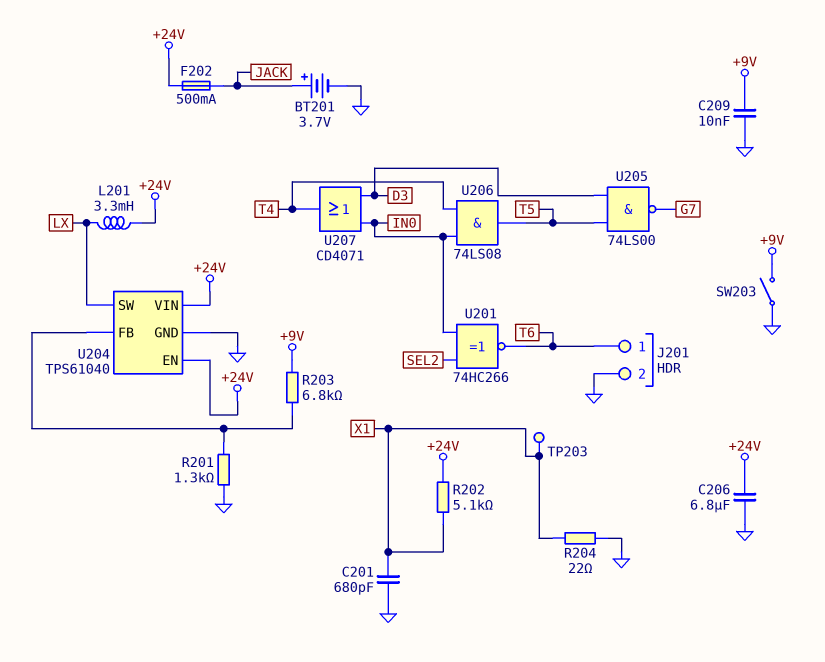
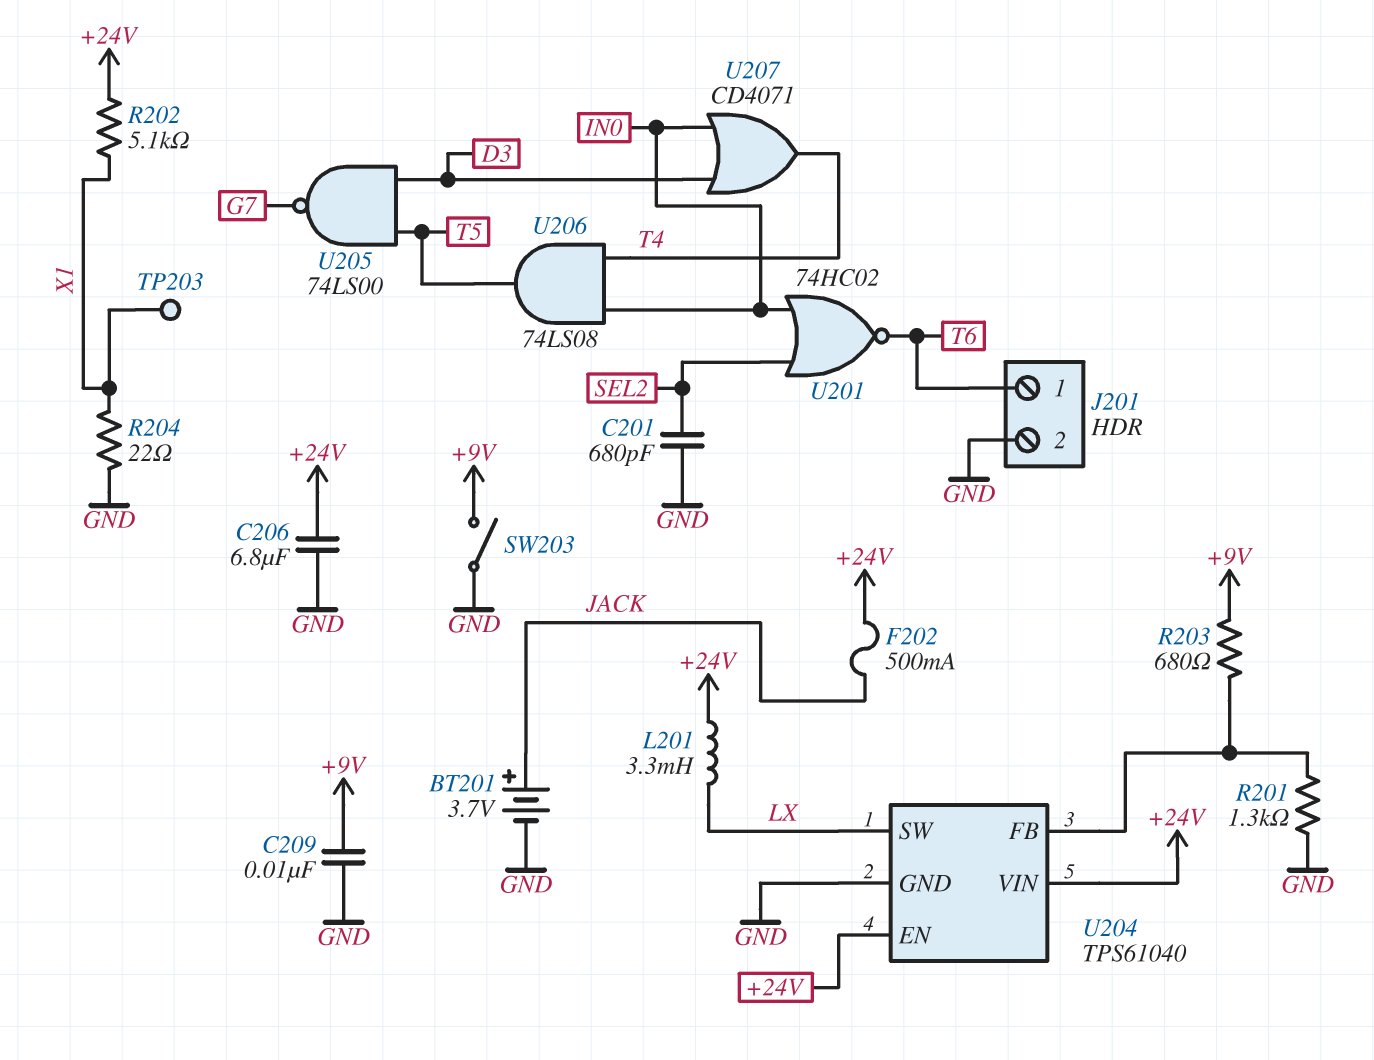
C201: 680pF (GND, X1) -> 680pF (GND, SEL2)
R203: 6.8k (+9V, U204/FB) -> 680 (+9V, U204/FB)
U201: XNOR 74HC266 (in IN0, in SEL2, out T6) -> NOR 74HC02 (in IN0, in SEL2, out T6)

